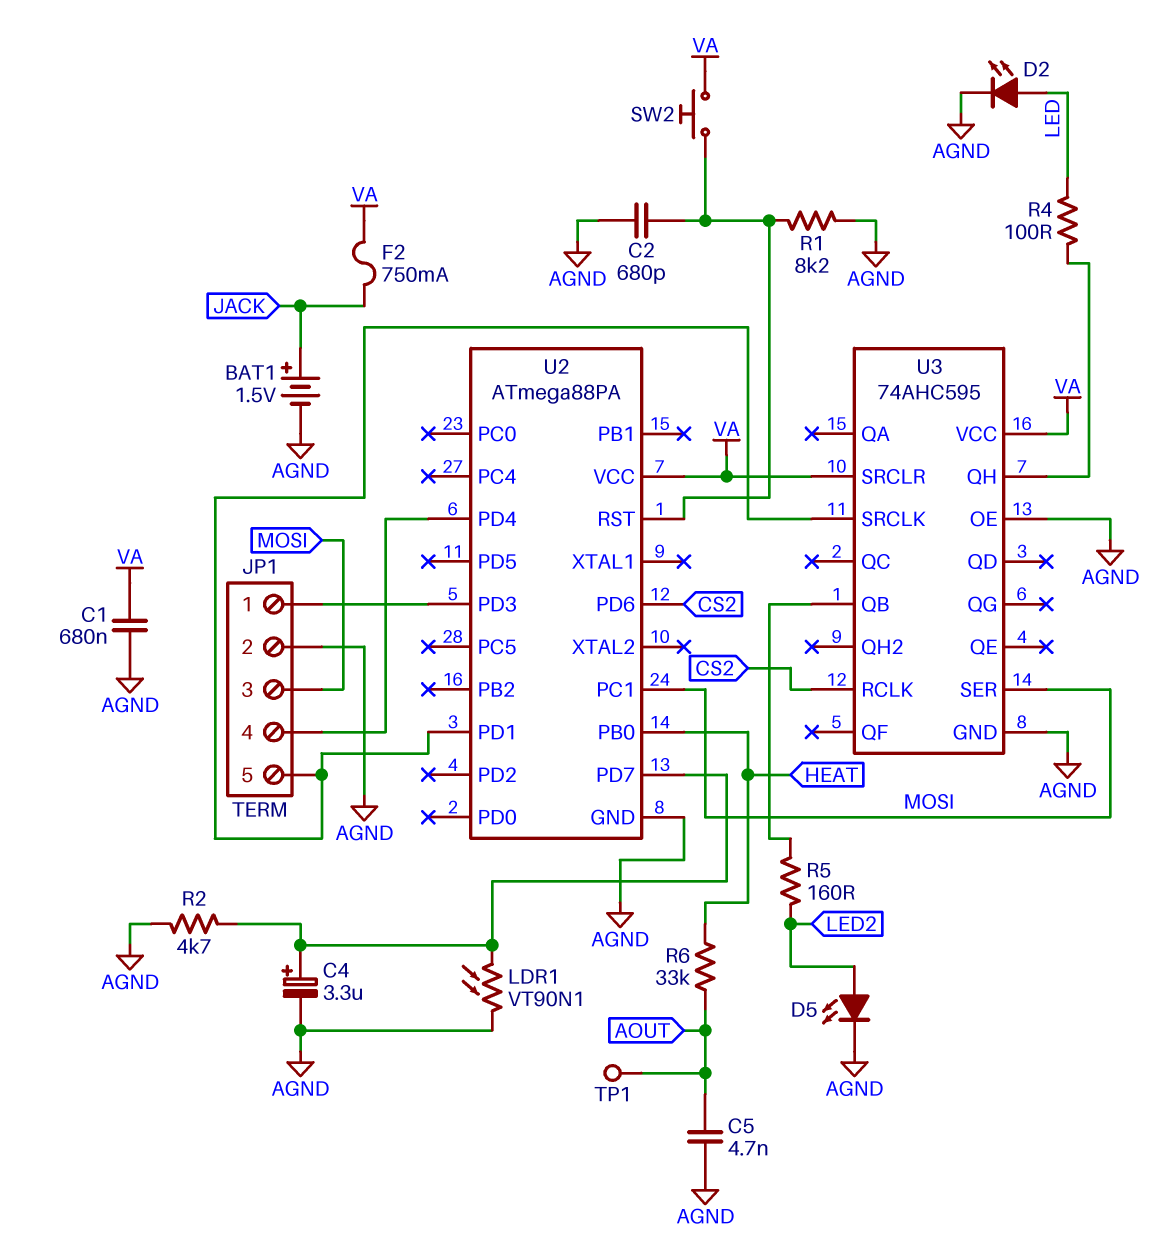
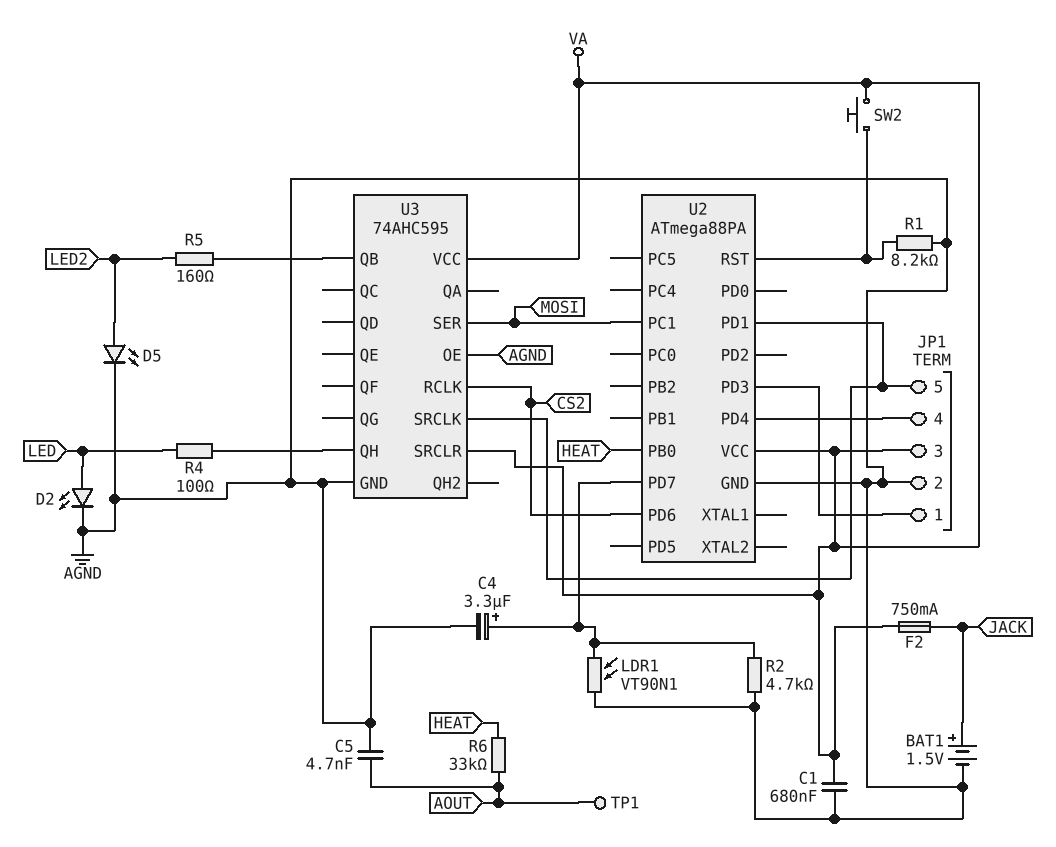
C2: 680pF (AGND, U2/RST) -> none
JP1 pin 3: MOSI -> VA

